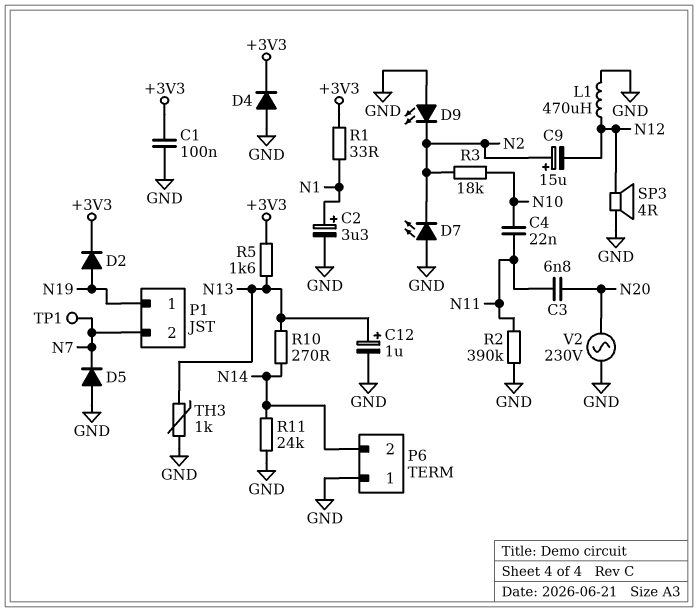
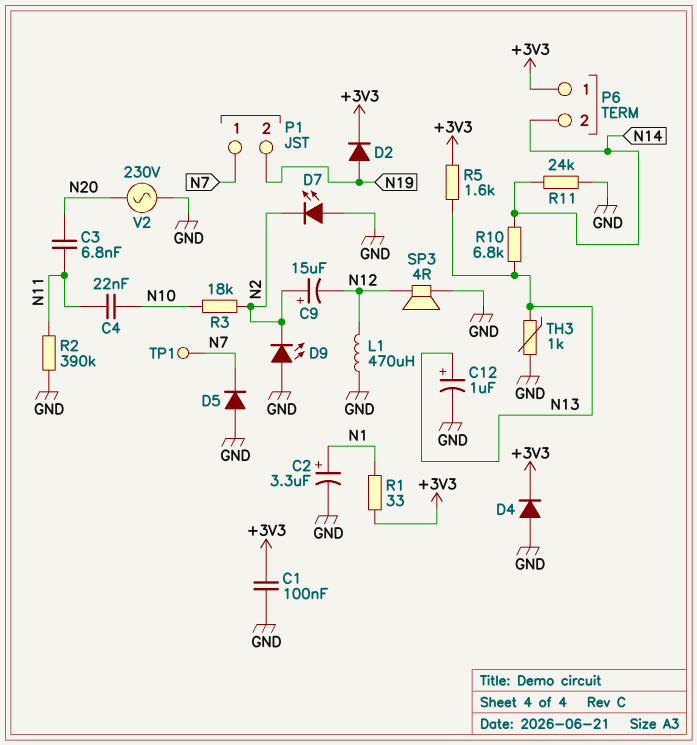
P1 pin 1: N19 -> N7
P1 pin 2: N7 -> N19
P6 pin 1: GND -> +3V3
R10: 270 (N13, N14) -> 6.8k (N13, N14)

